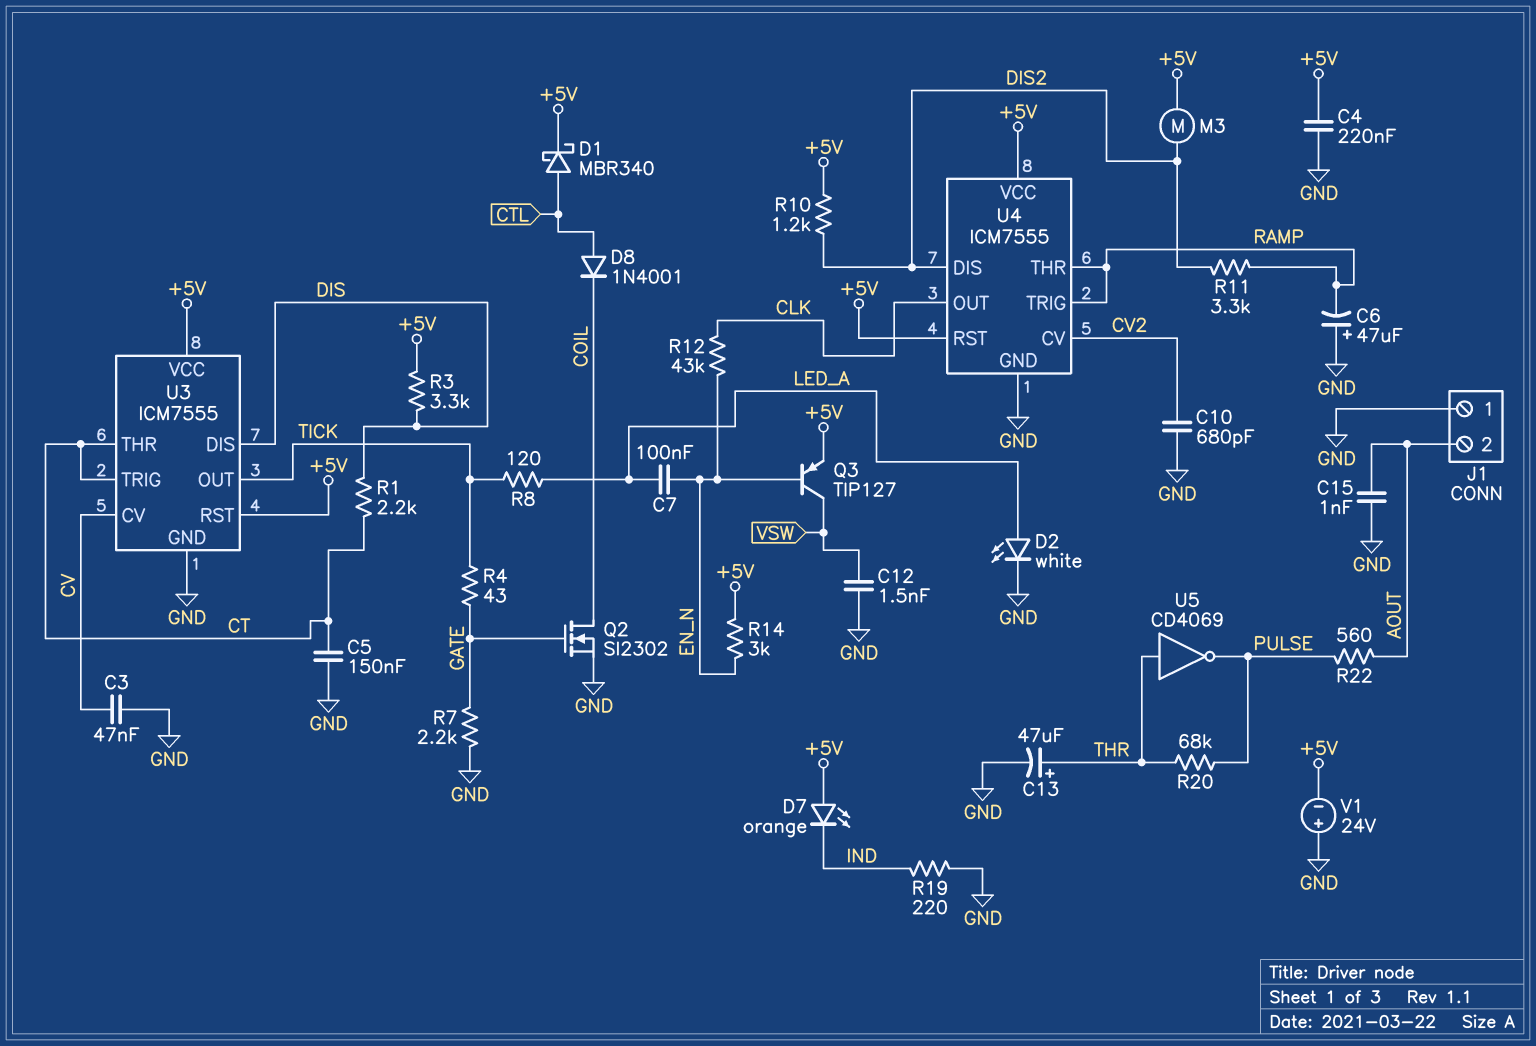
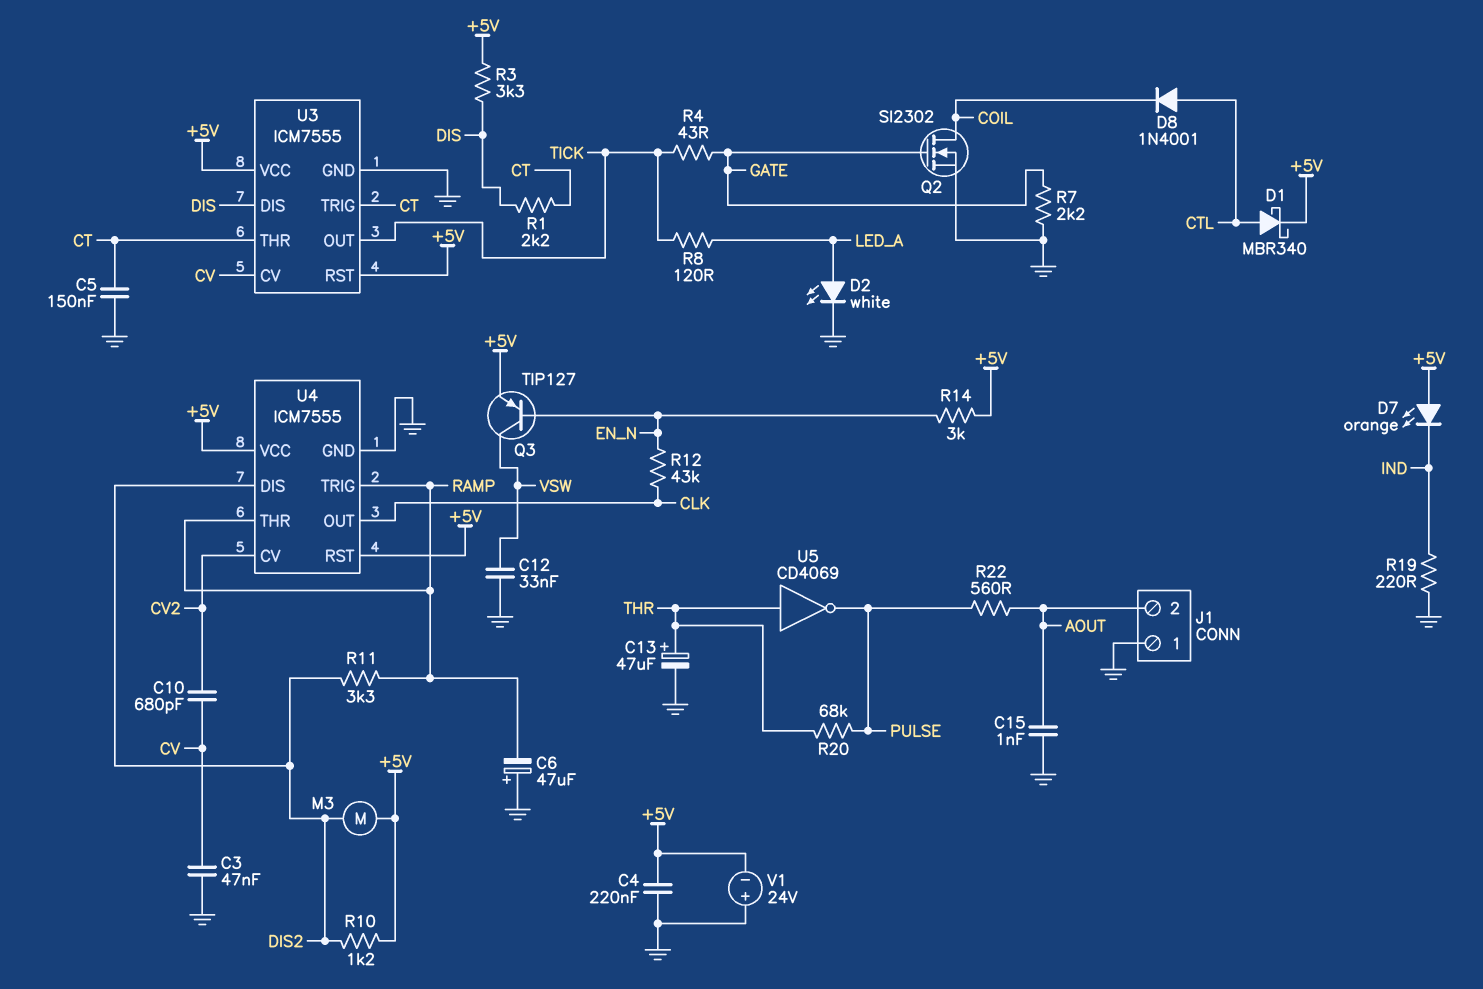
C7: 100nF (EN_N, LED_A) -> none
C10: 680pF (CV2, GND) -> 680pF (CV, CV2)
C12: 1.5nF (GND, VSW) -> 33nF (GND, VSW)

